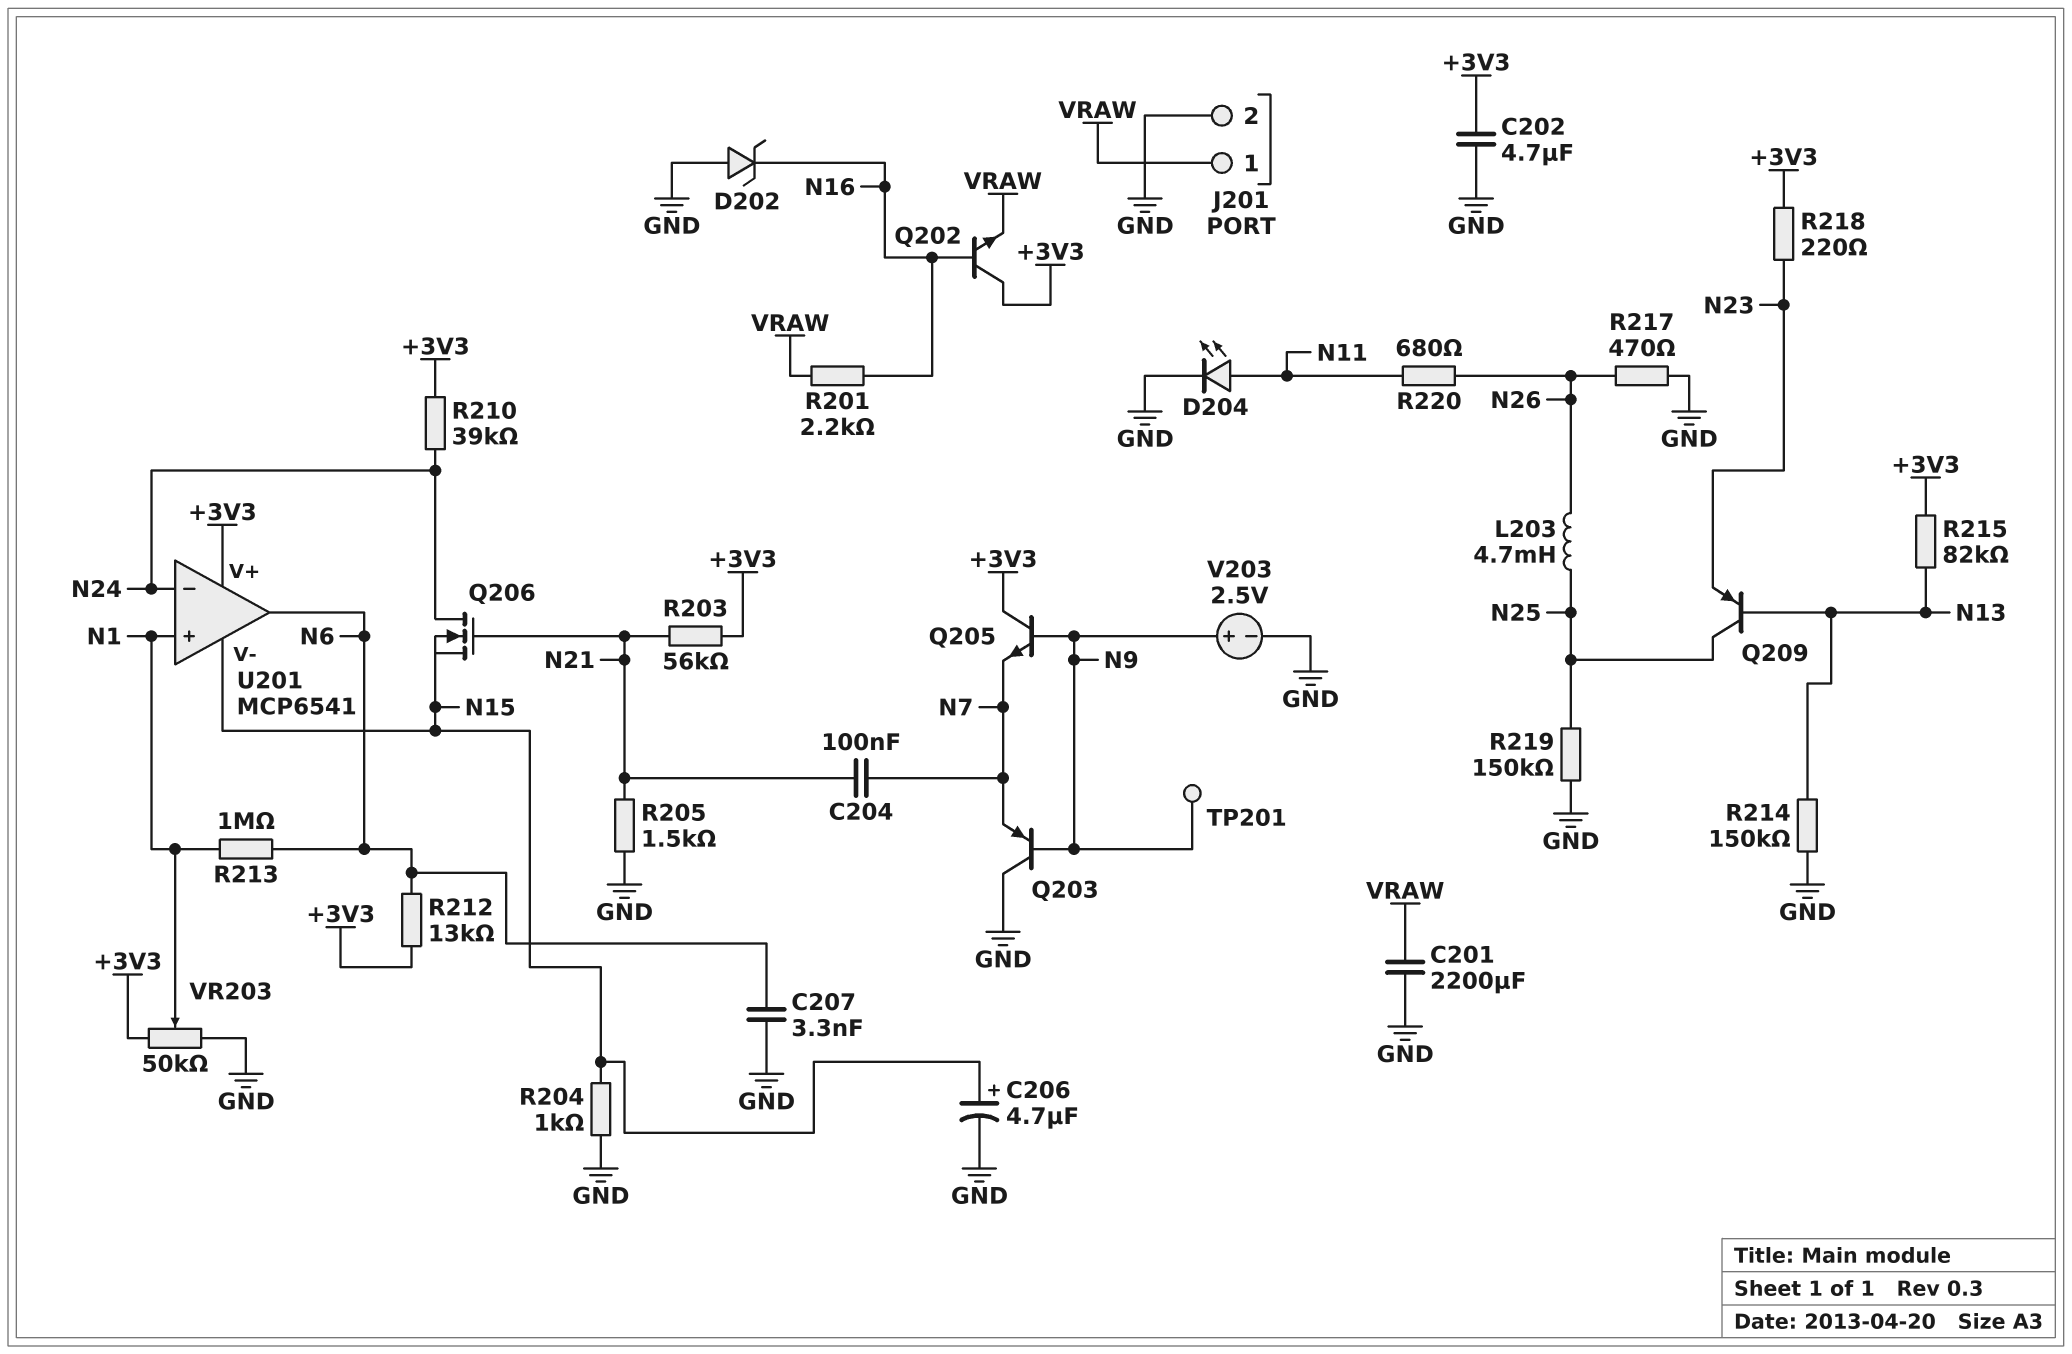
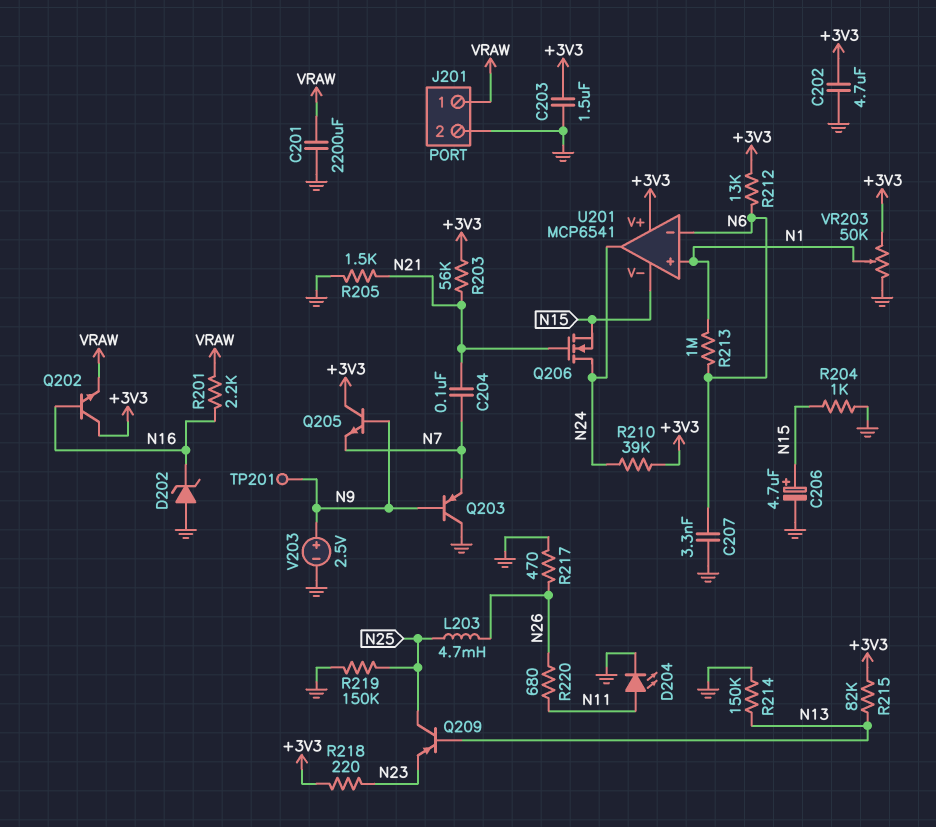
C203: none -> 1.5uF (+3V3, GND)
U201 pin in-: N24 -> N6
U201 pin out: N6 -> N24

